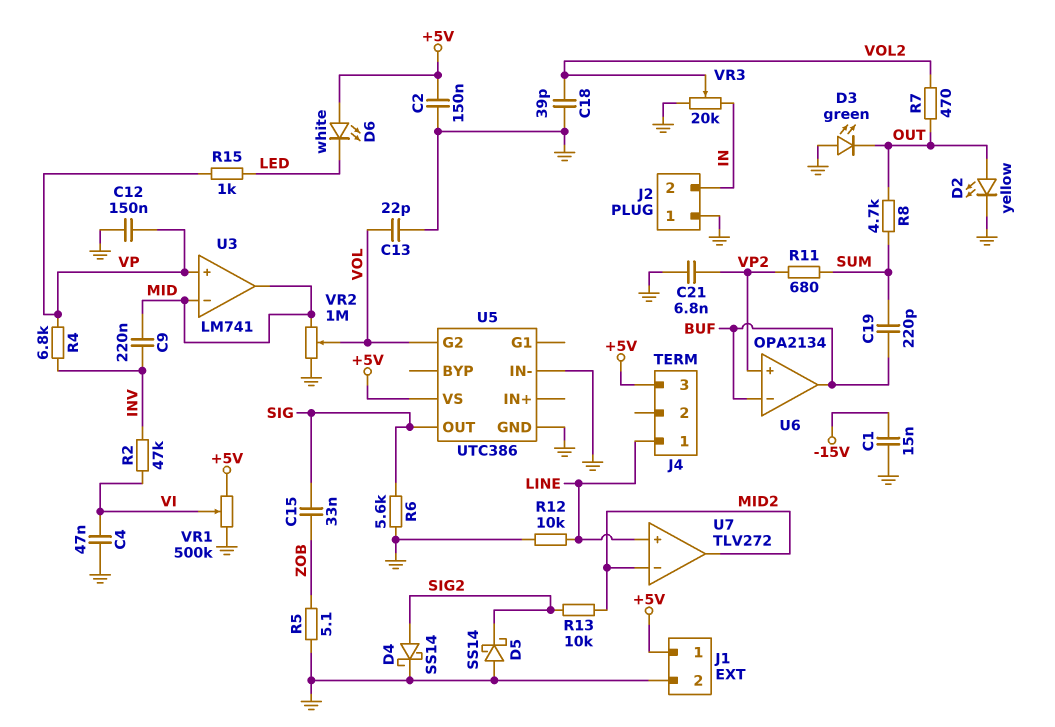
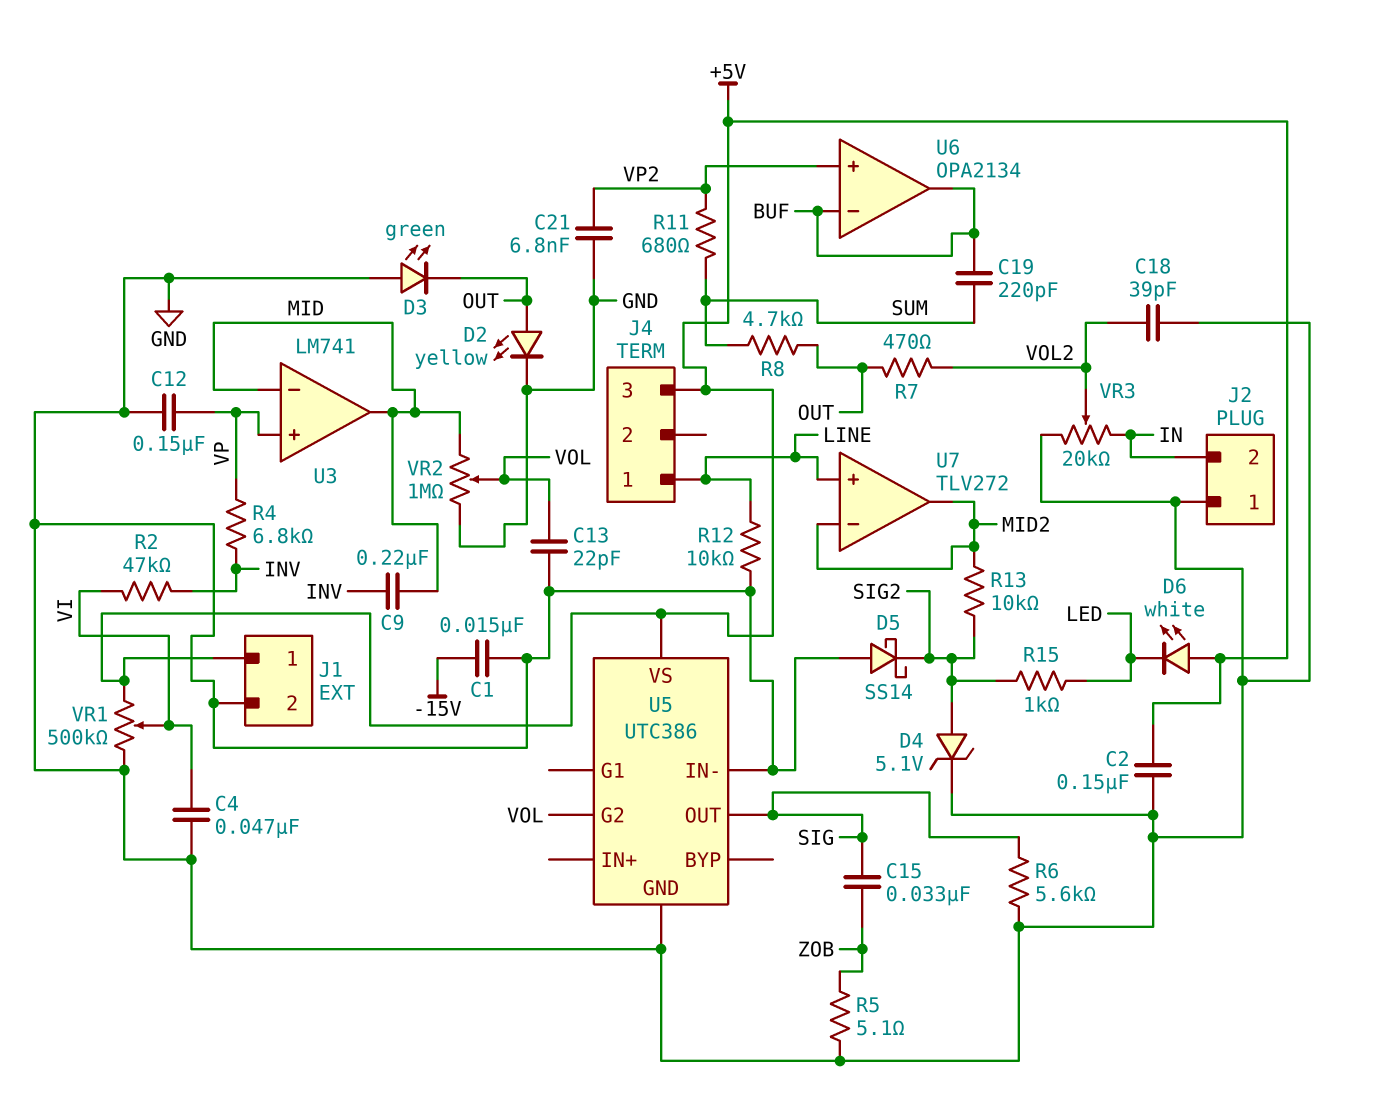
D4: schottky SS14 (A SIG2, K GND) -> zener 5.1V (A SIG2, K GND)
R15: 1k (LED, VP) -> 1k (LED, SIG2)

